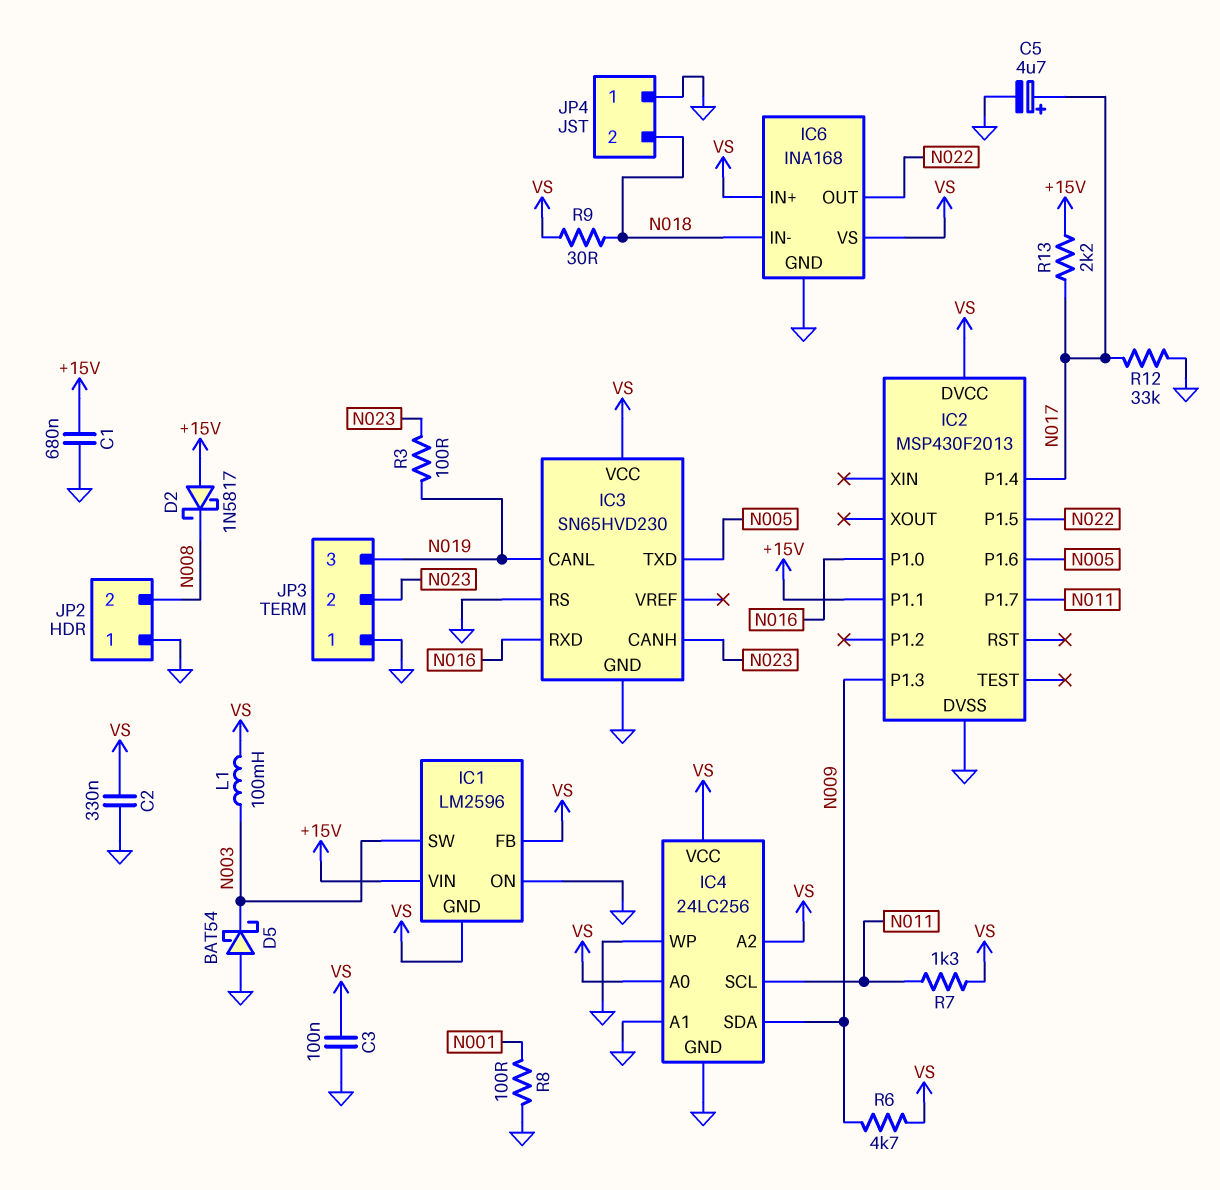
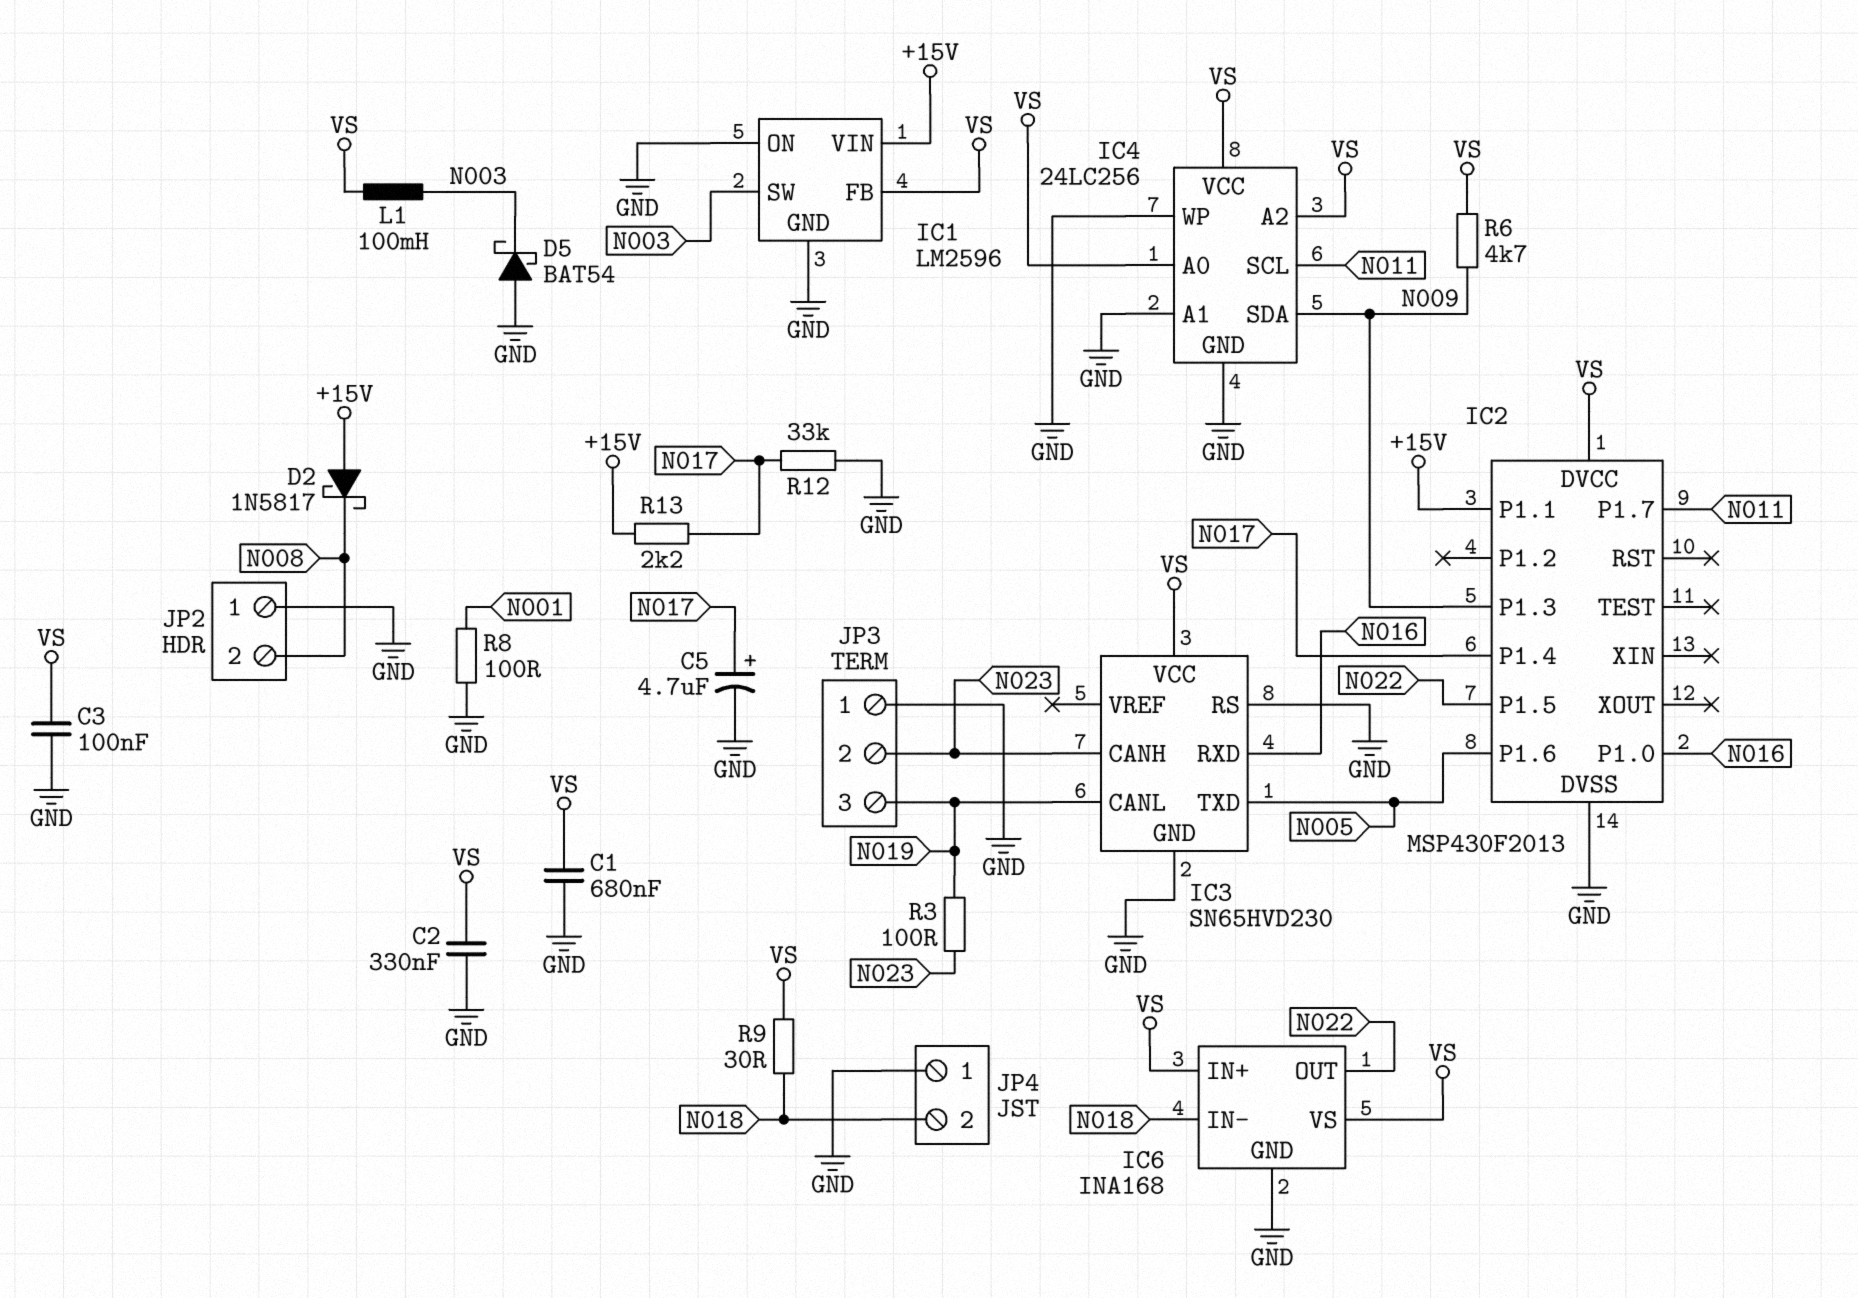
C1: 680nF (+15V, GND) -> 680nF (GND, VS)
IC1 pin GND: VS -> GND
R7: 1.3k (N011, VS) -> none

